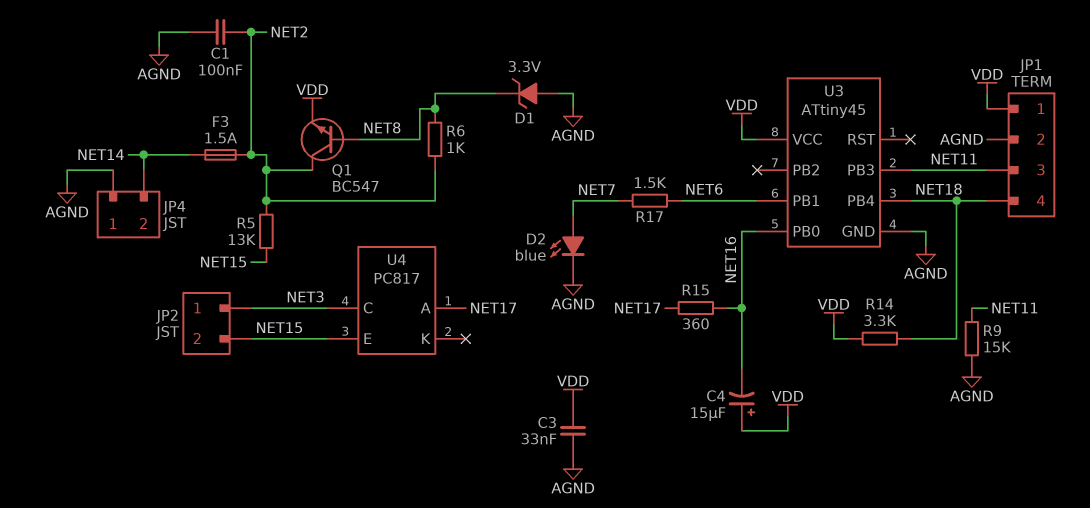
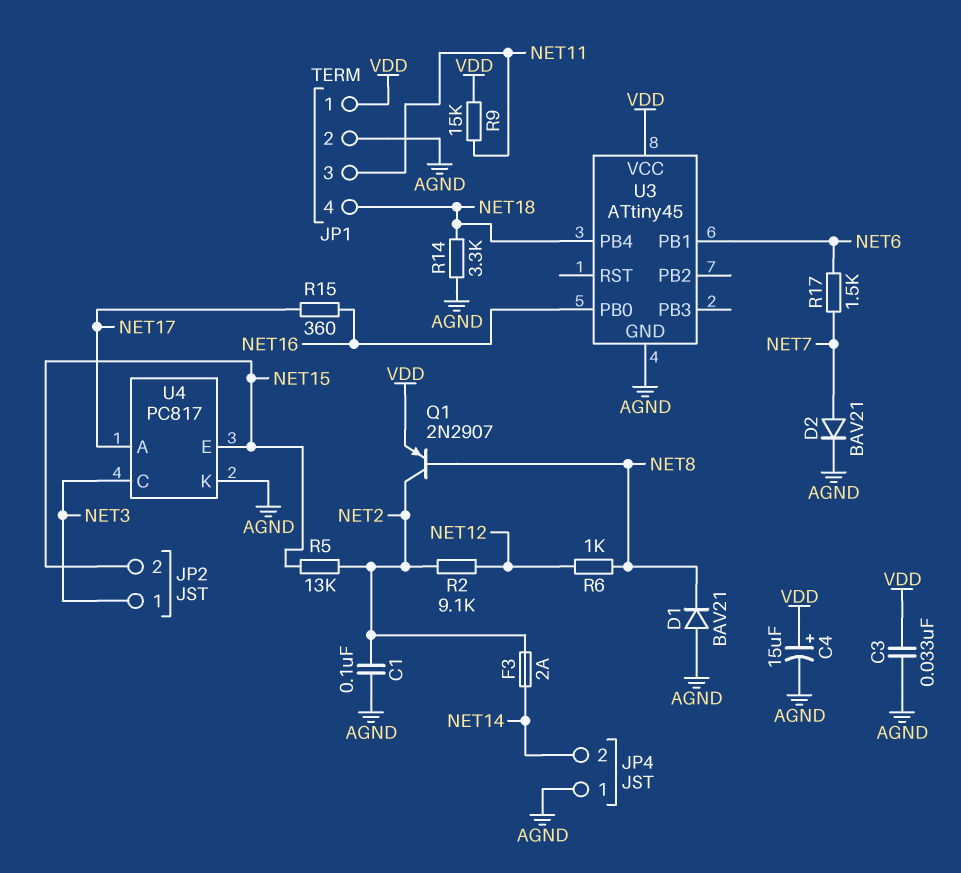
C4: 15uF (plus VDD, minus NET16) -> 15uF (plus VDD, minus AGND)
D1: zener 3.3V (A AGND, K NET8) -> diode BAV21 (A AGND, K NET8)
D2: LED blue (A NET7, K AGND) -> diode BAV21 (A NET7, K AGND)
F3: 1.5A (NET2, NET14) -> 2A (NET2, NET14)
Q1: NPN BC547 (B NET8, C NET2, E VDD) -> PNP 2N2907 (B NET8, C NET2, E VDD)
R2: none -> 9.1k (NET2, NET12)
R6: 1k (NET2, NET8) -> 1k (NET8, NET12)
R9: 15k (AGND, NET11) -> 15k (NET11, VDD)
R14: 3.3k (NET18, VDD) -> 3.3k (AGND, NET18)
U3 pin PB3: NET11 -> none
U4 pin K: none -> AGND

